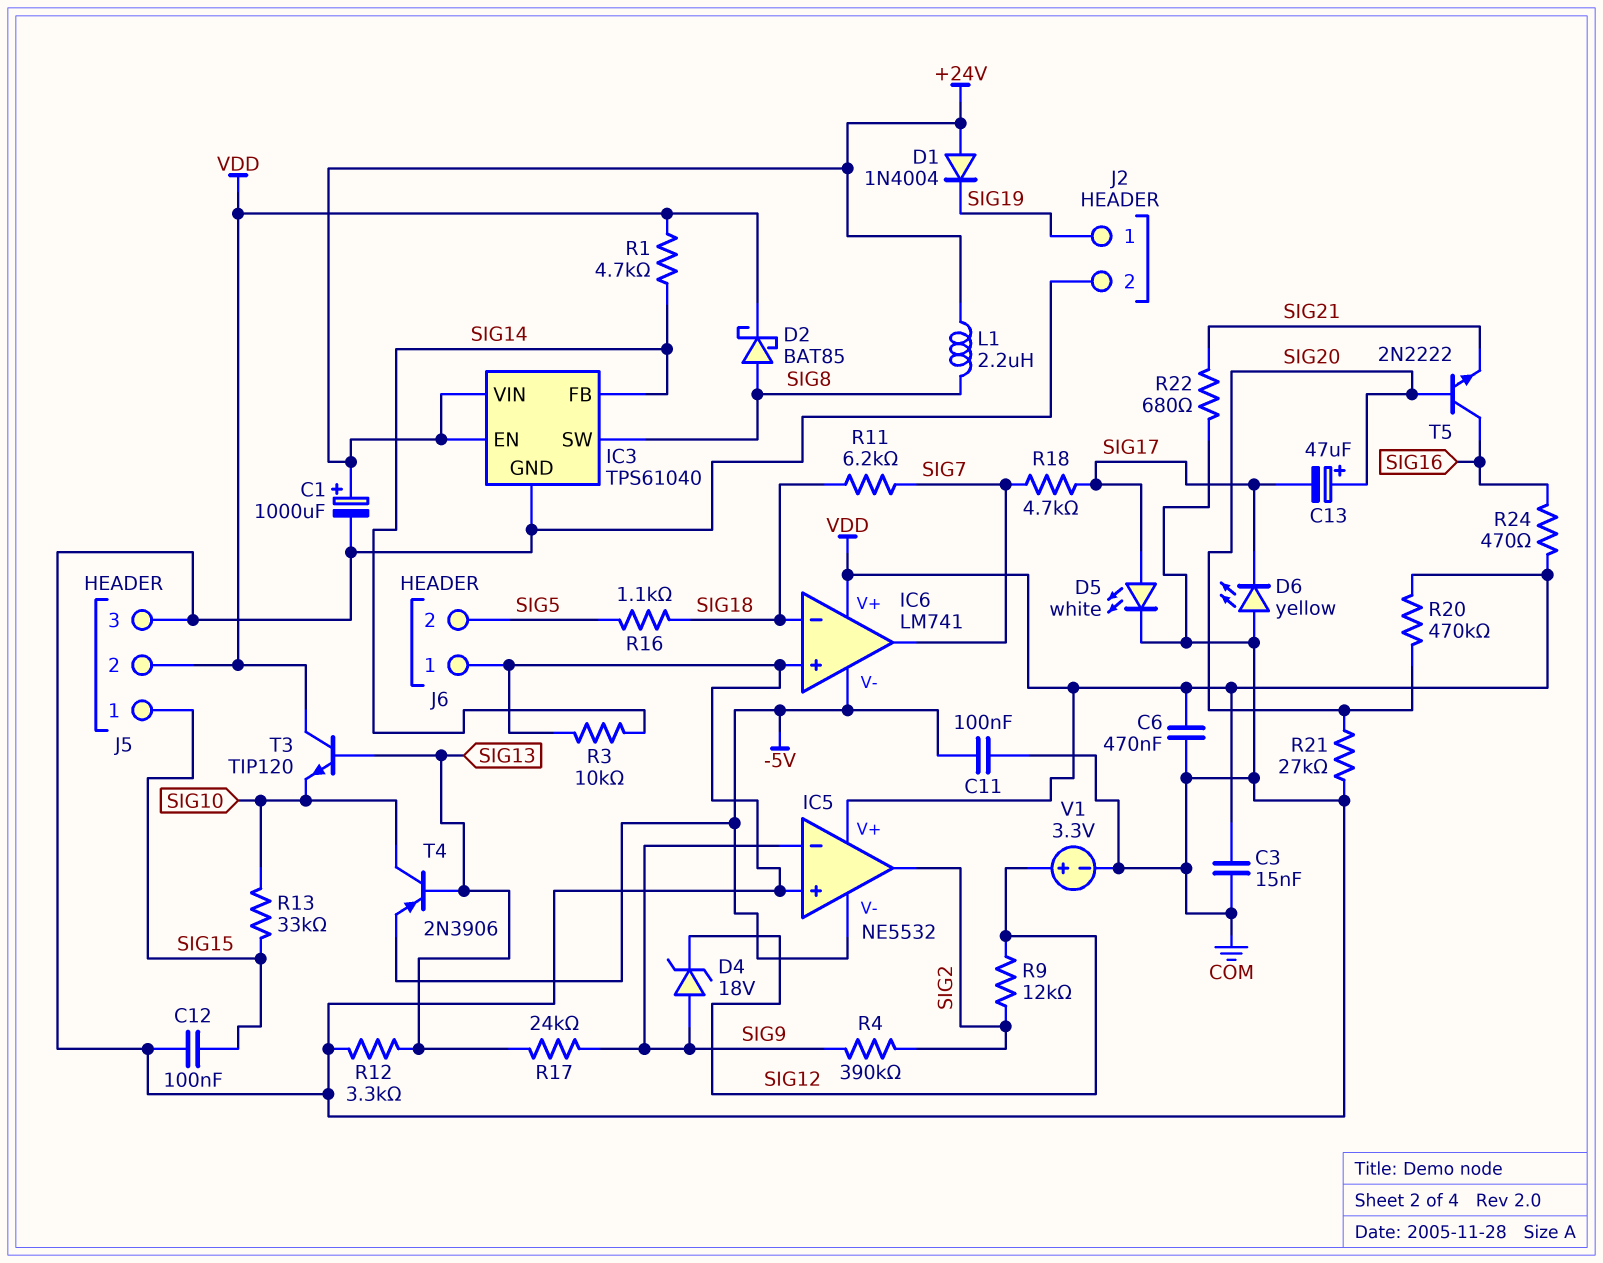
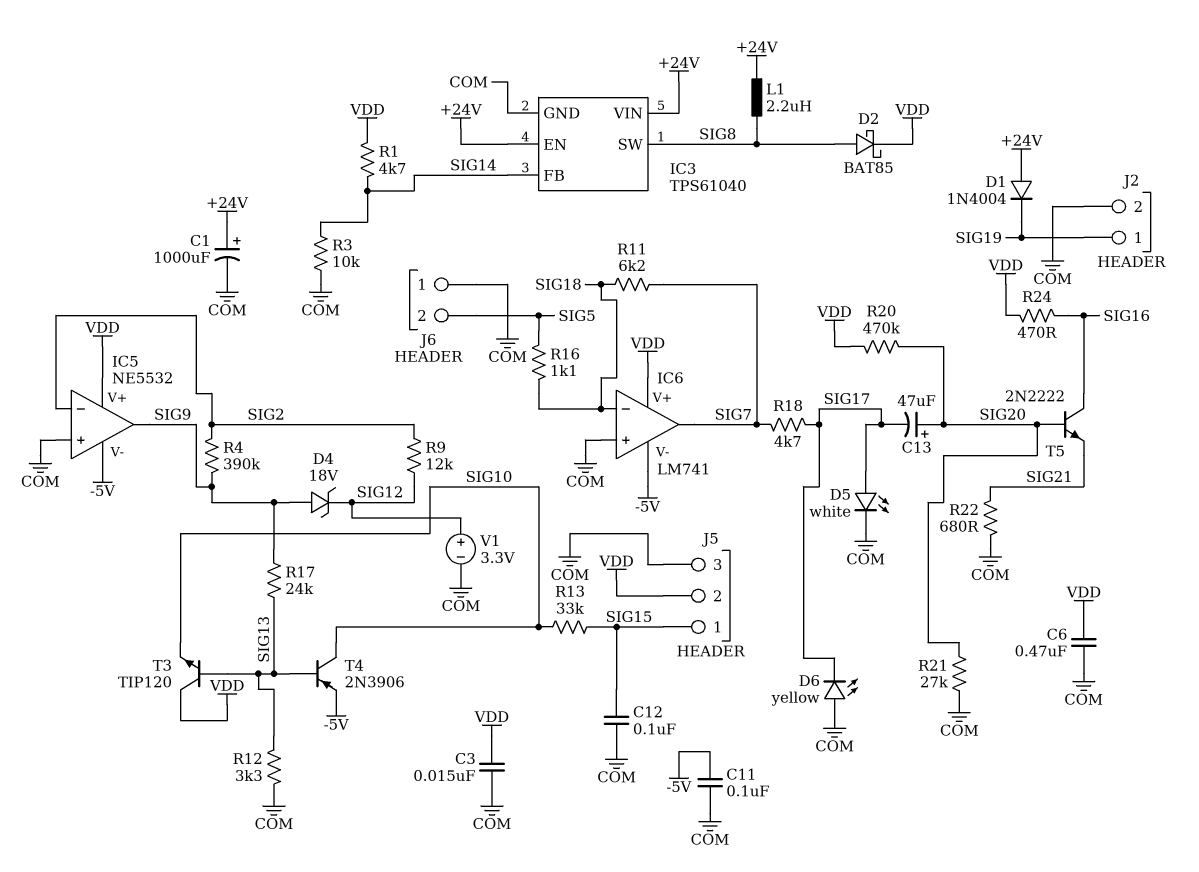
IC5 pin in-: SIG9 -> SIG2
IC5 pin out: SIG2 -> SIG9

